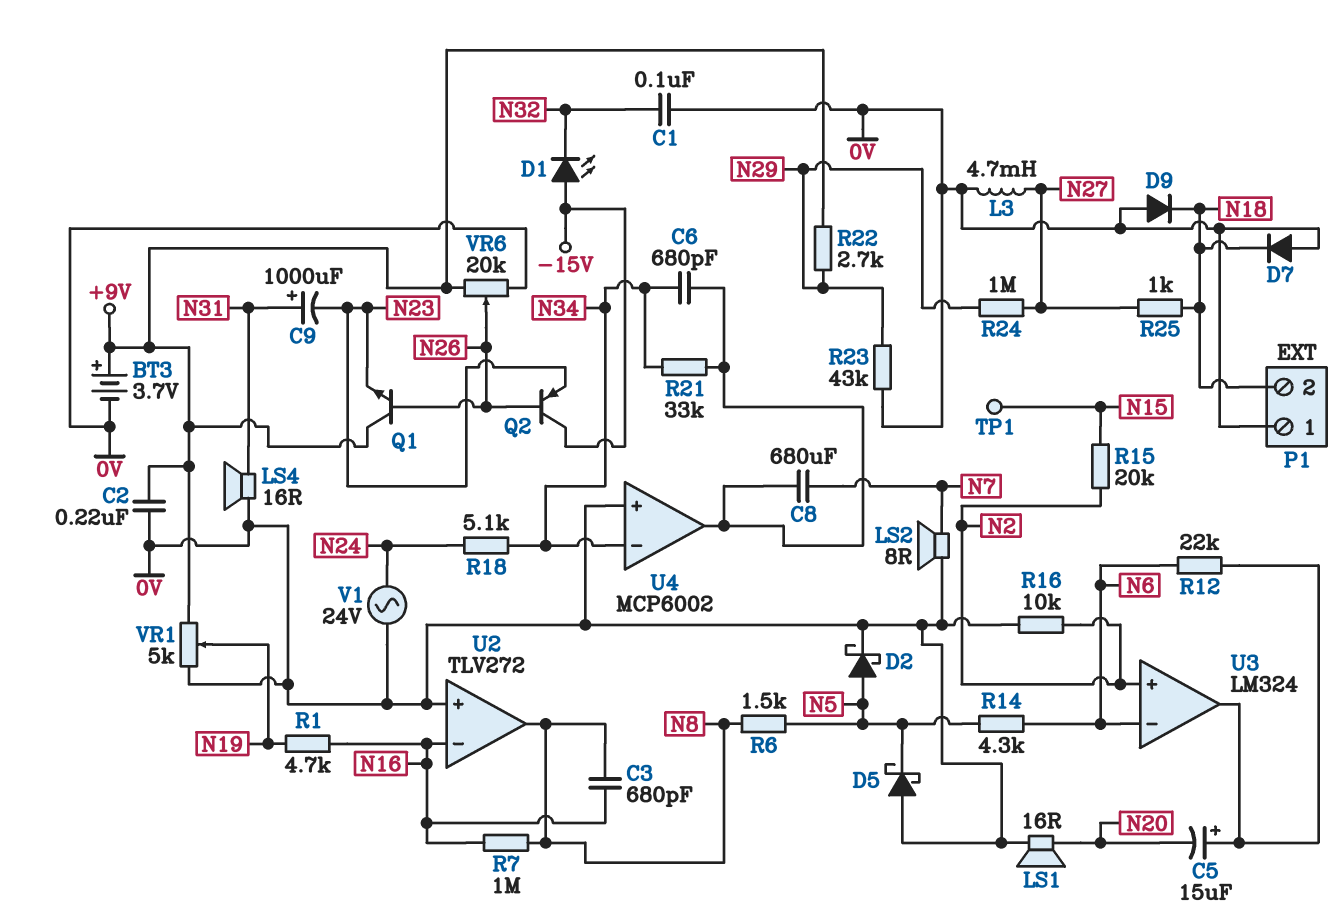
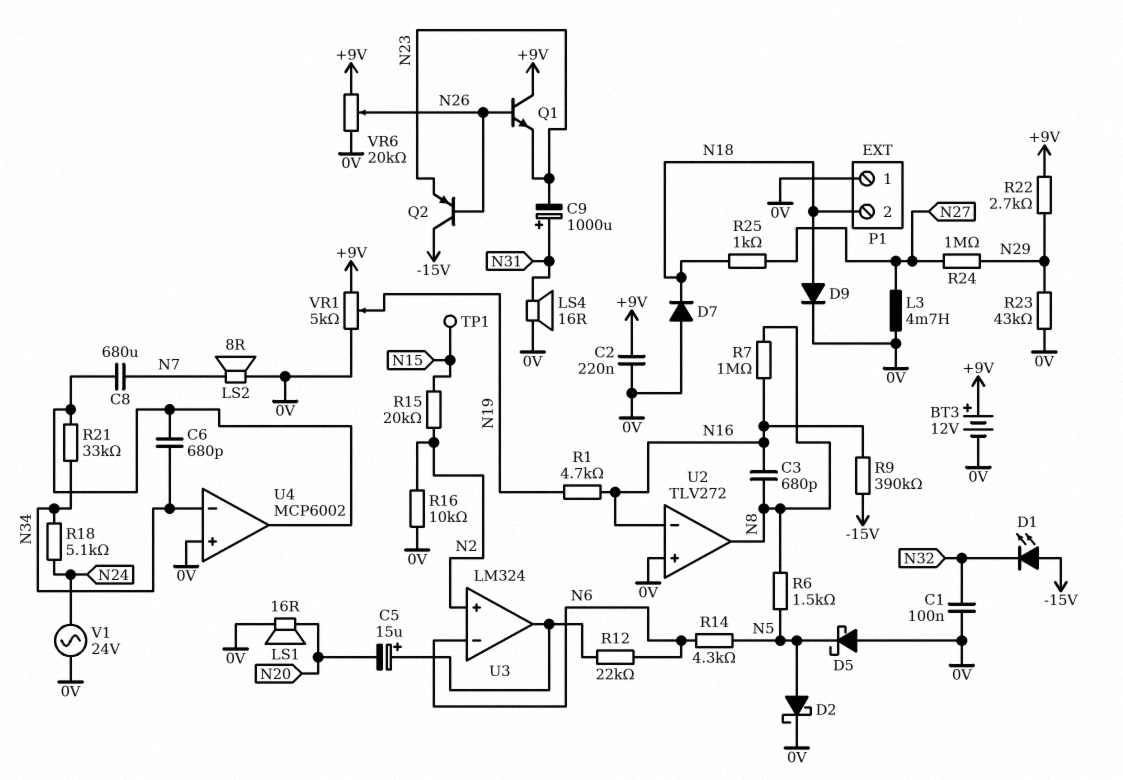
BT3: 3.7V (plus +9V, minus 0V) -> 12V (plus +9V, minus 0V)
D9: diode (A 0V, K N18) -> diode (A N18, K 0V)
R9: none -> 390k (-15V, N16)

